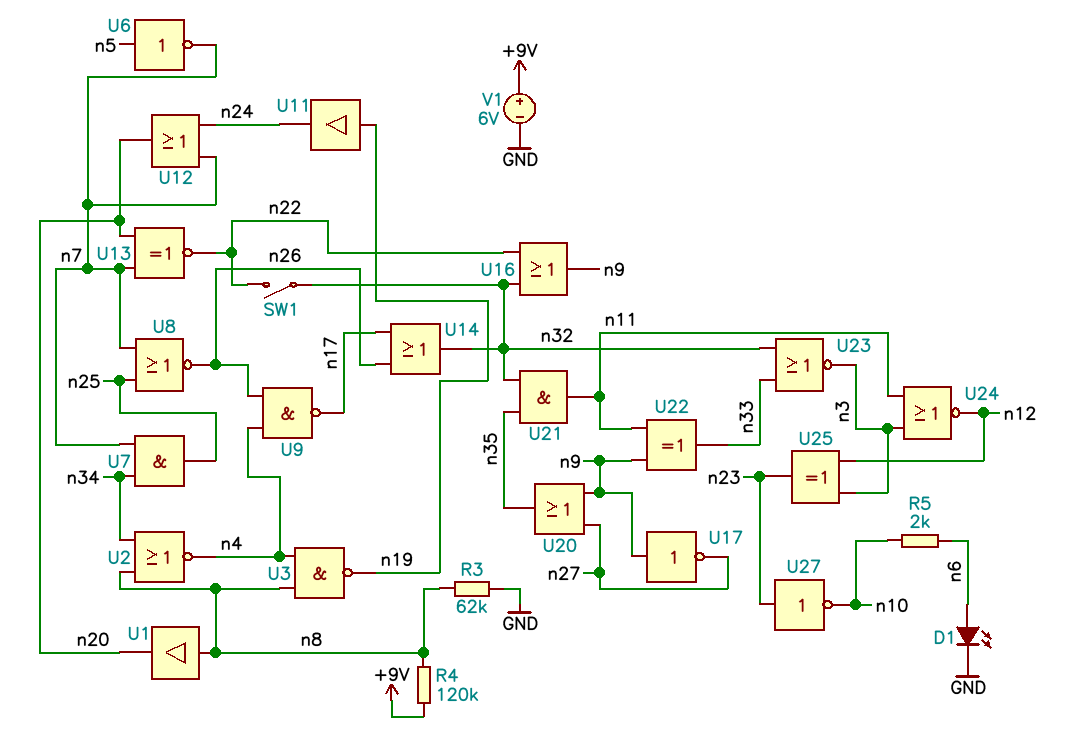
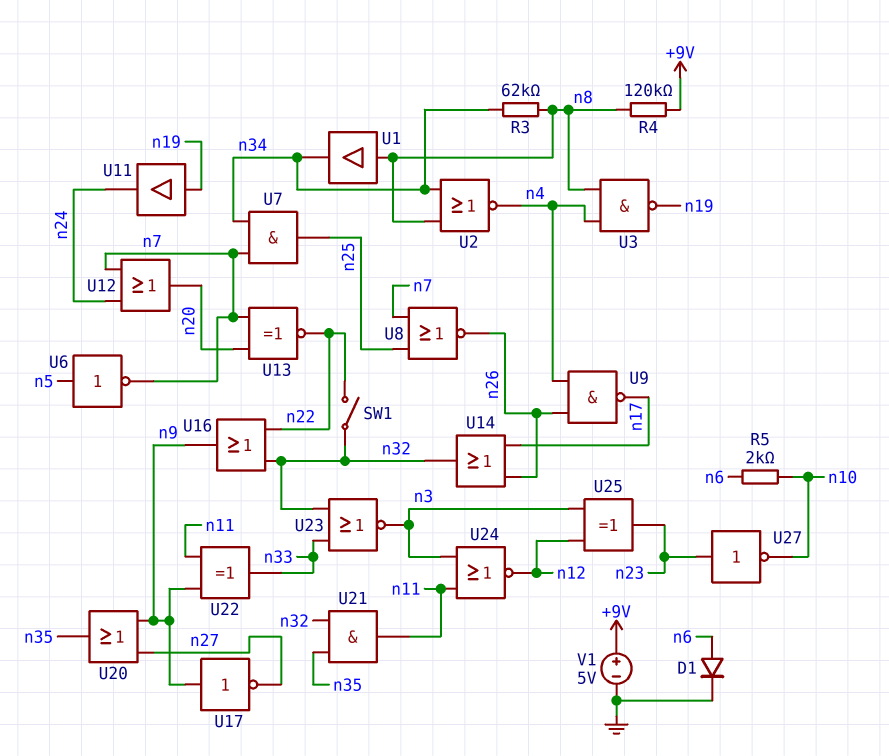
D1: LED (A n6, K GND) -> diode (A n6, K GND)
R3: 62k (GND, n8) -> 62k (n8, n34)
U1: buffer (in n8, out n20) -> buffer (in n8, out n34)
V1: 6V (plus +9V, minus GND) -> 5V (plus +9V, minus GND)

